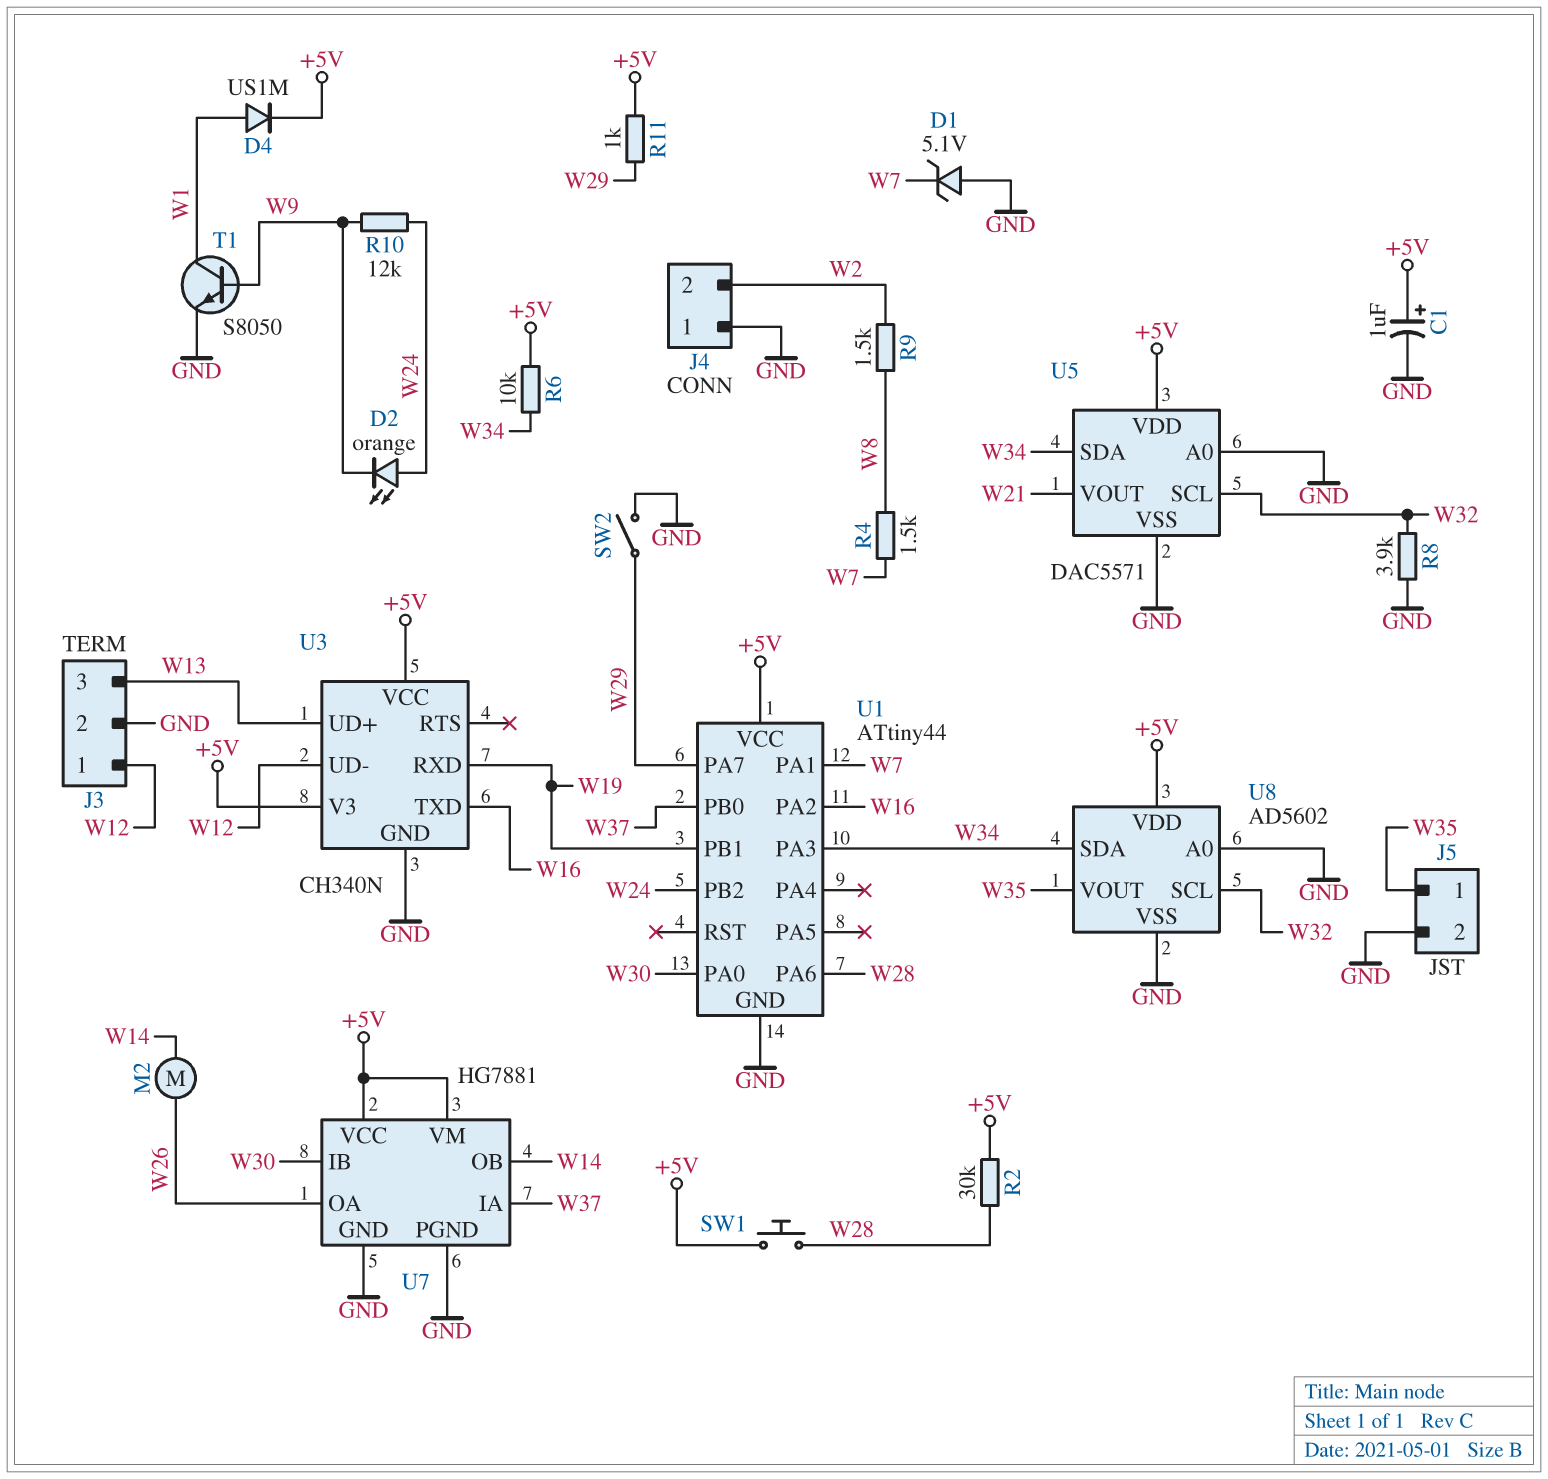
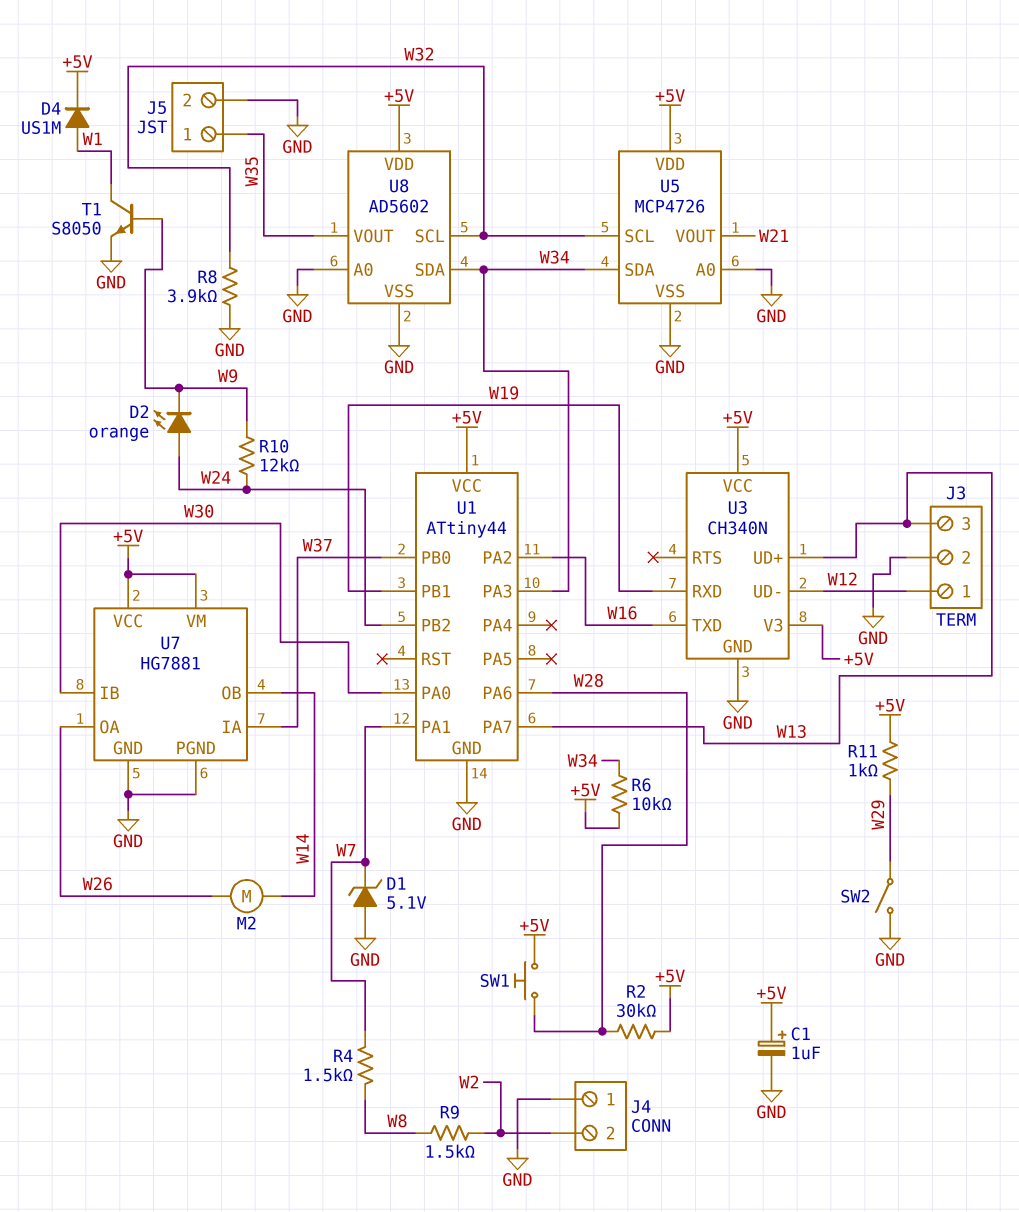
U1 pin PA7: W29 -> W13
U5: DAC5571 -> MCP4726

